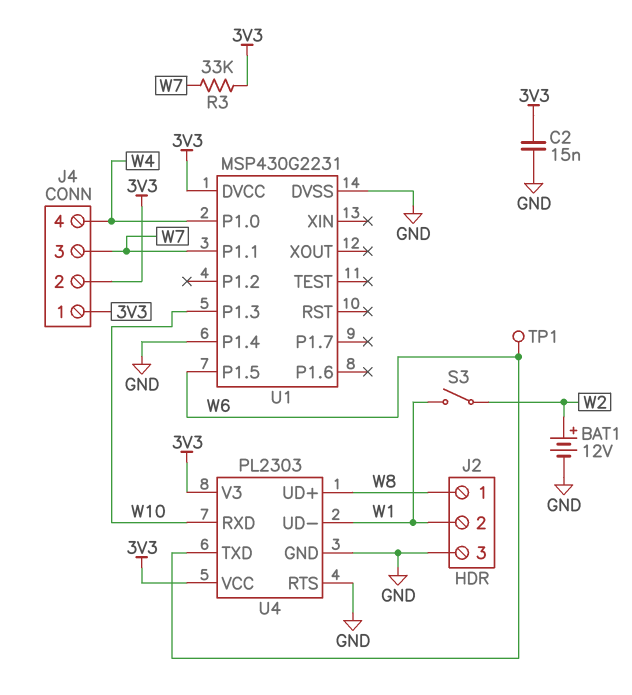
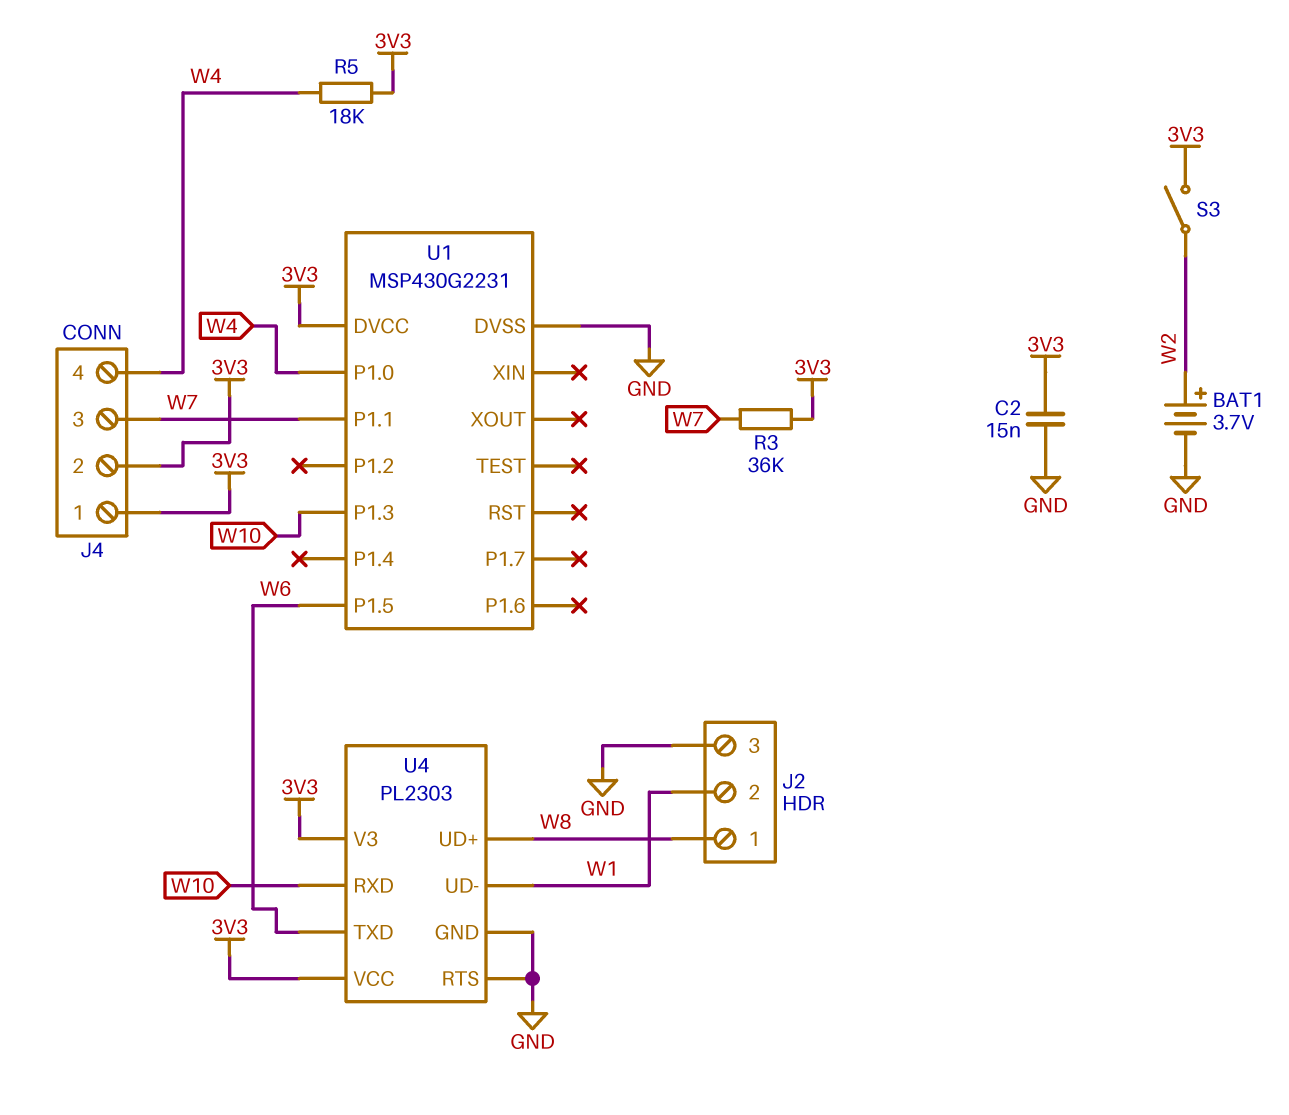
BAT1: 12V (plus W2, minus GND) -> 3.7V (plus W2, minus GND)
R3: 33k (3V3, W7) -> 36k (3V3, W7)
R5: none -> 18k (3V3, W4)
S3: switch (W1, W2) -> switch (3V3, W2)
TP1: test point (W6) -> none
U1 pin P1.4: GND -> none

